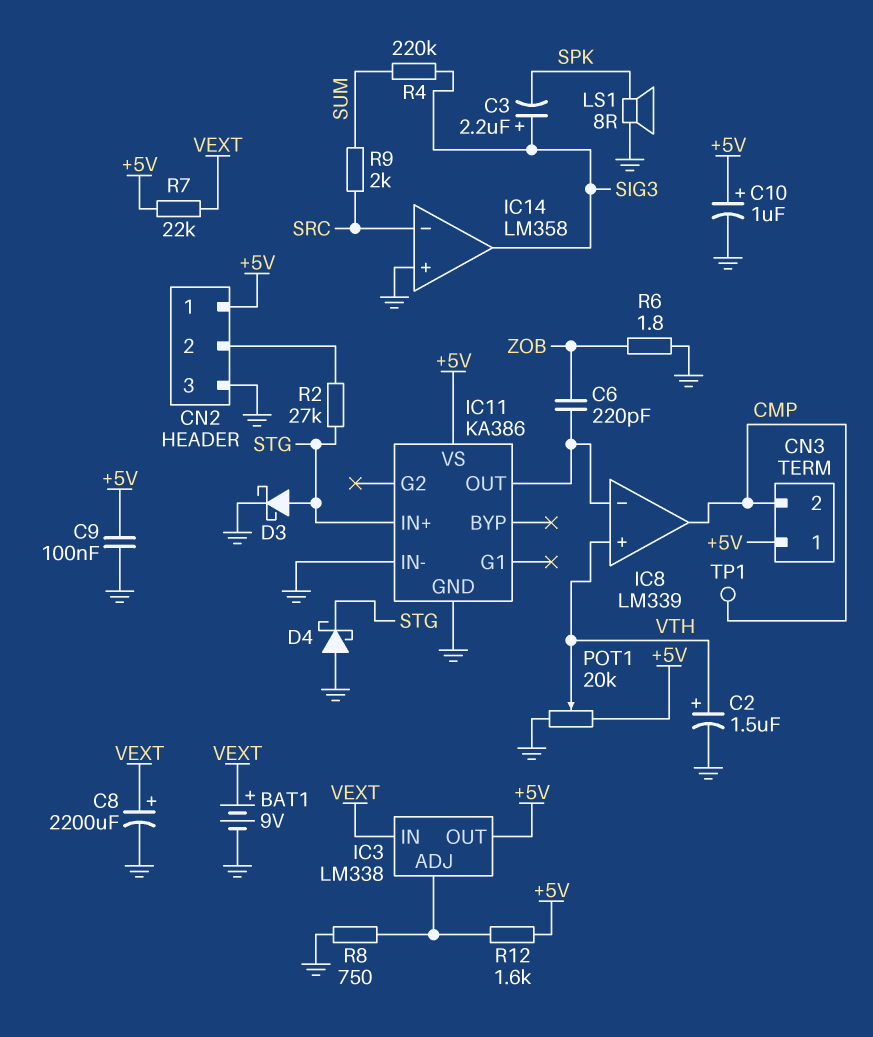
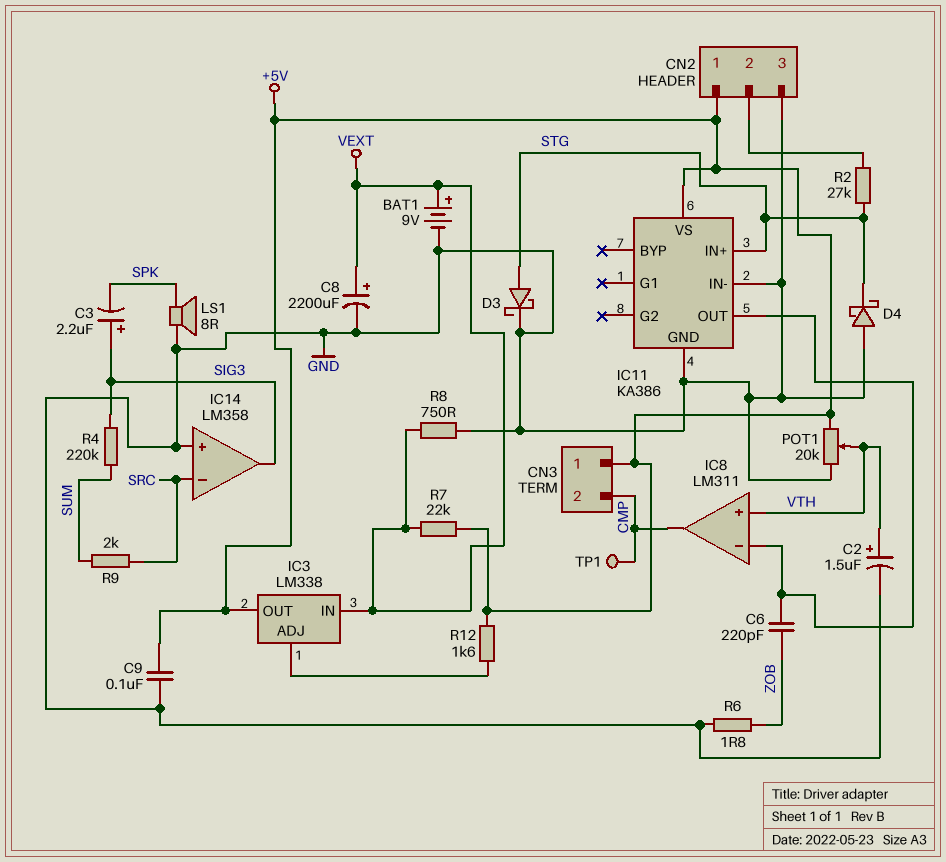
C10: 1uF (plus +5V, minus GND) -> none
IC8: LM339 -> LM311
R8: 750 (GND, IC3/ADJ) -> 750 (GND, VEXT)

